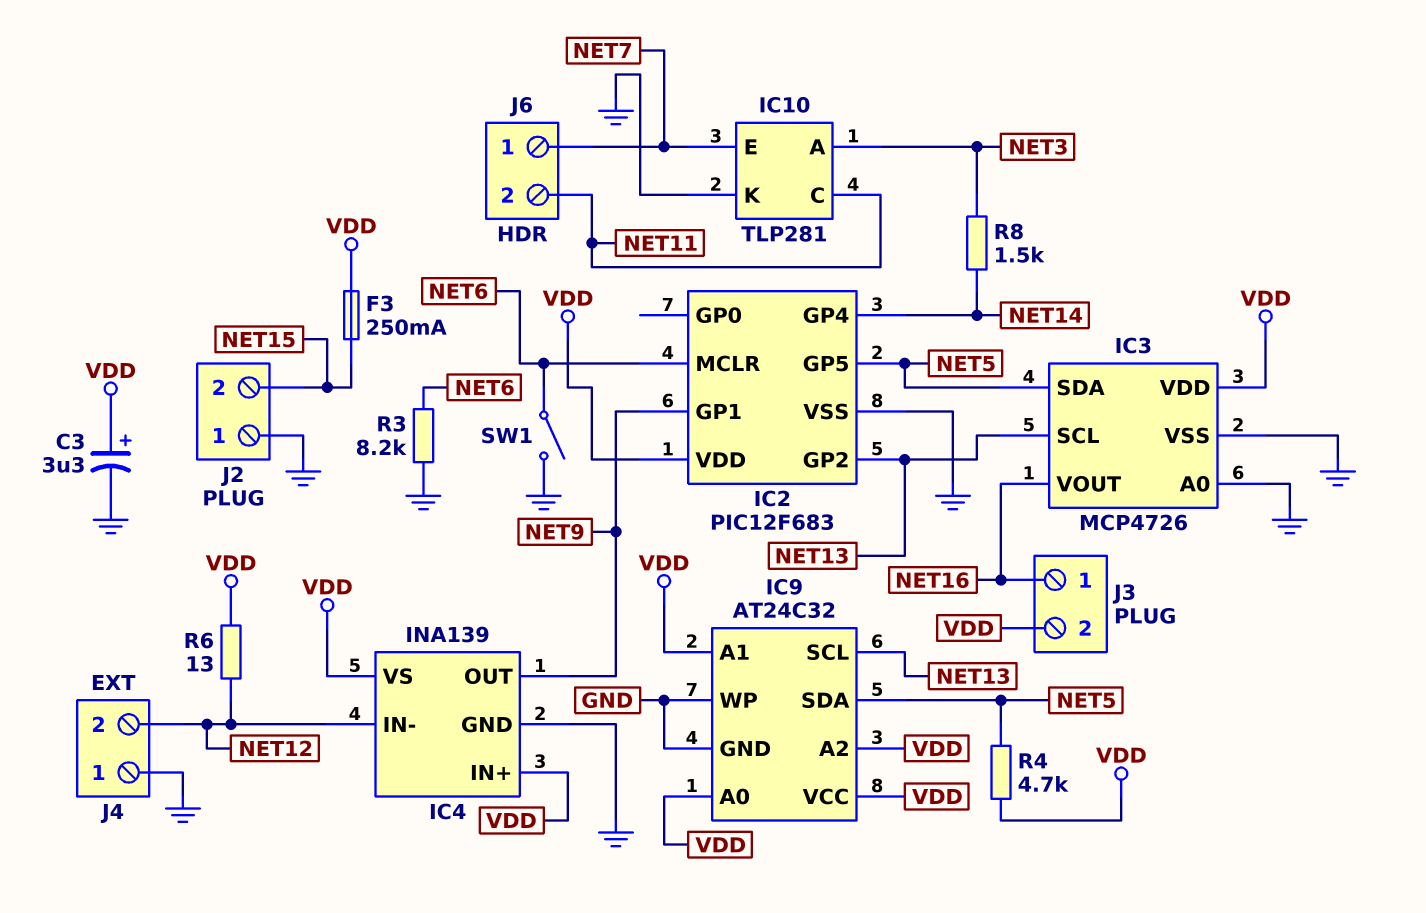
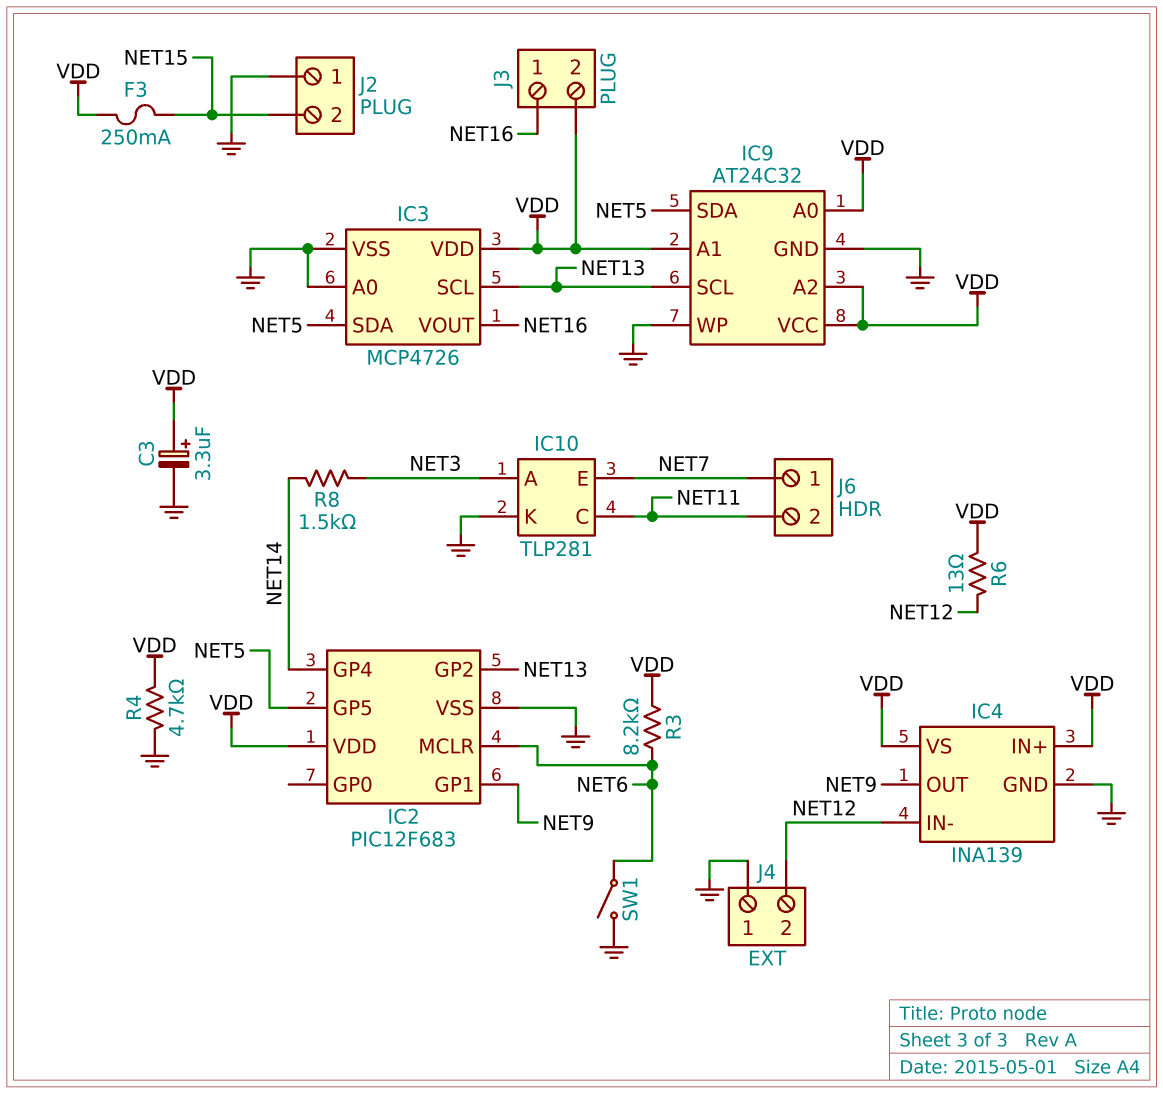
R3: 8.2k (GND, NET6) -> 8.2k (NET6, VDD)
R4: 4.7k (NET5, VDD) -> 4.7k (GND, VDD)

